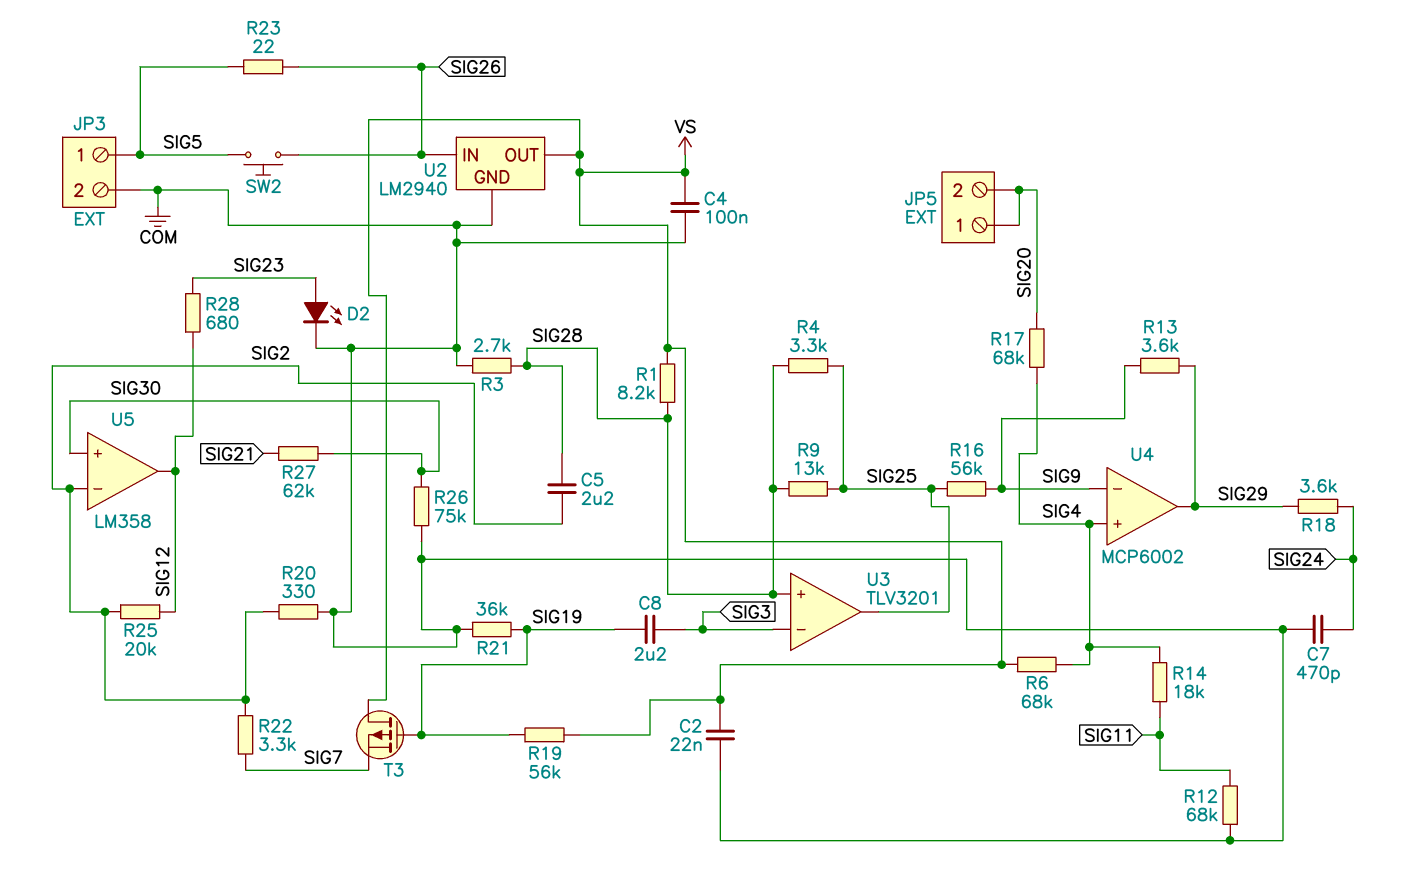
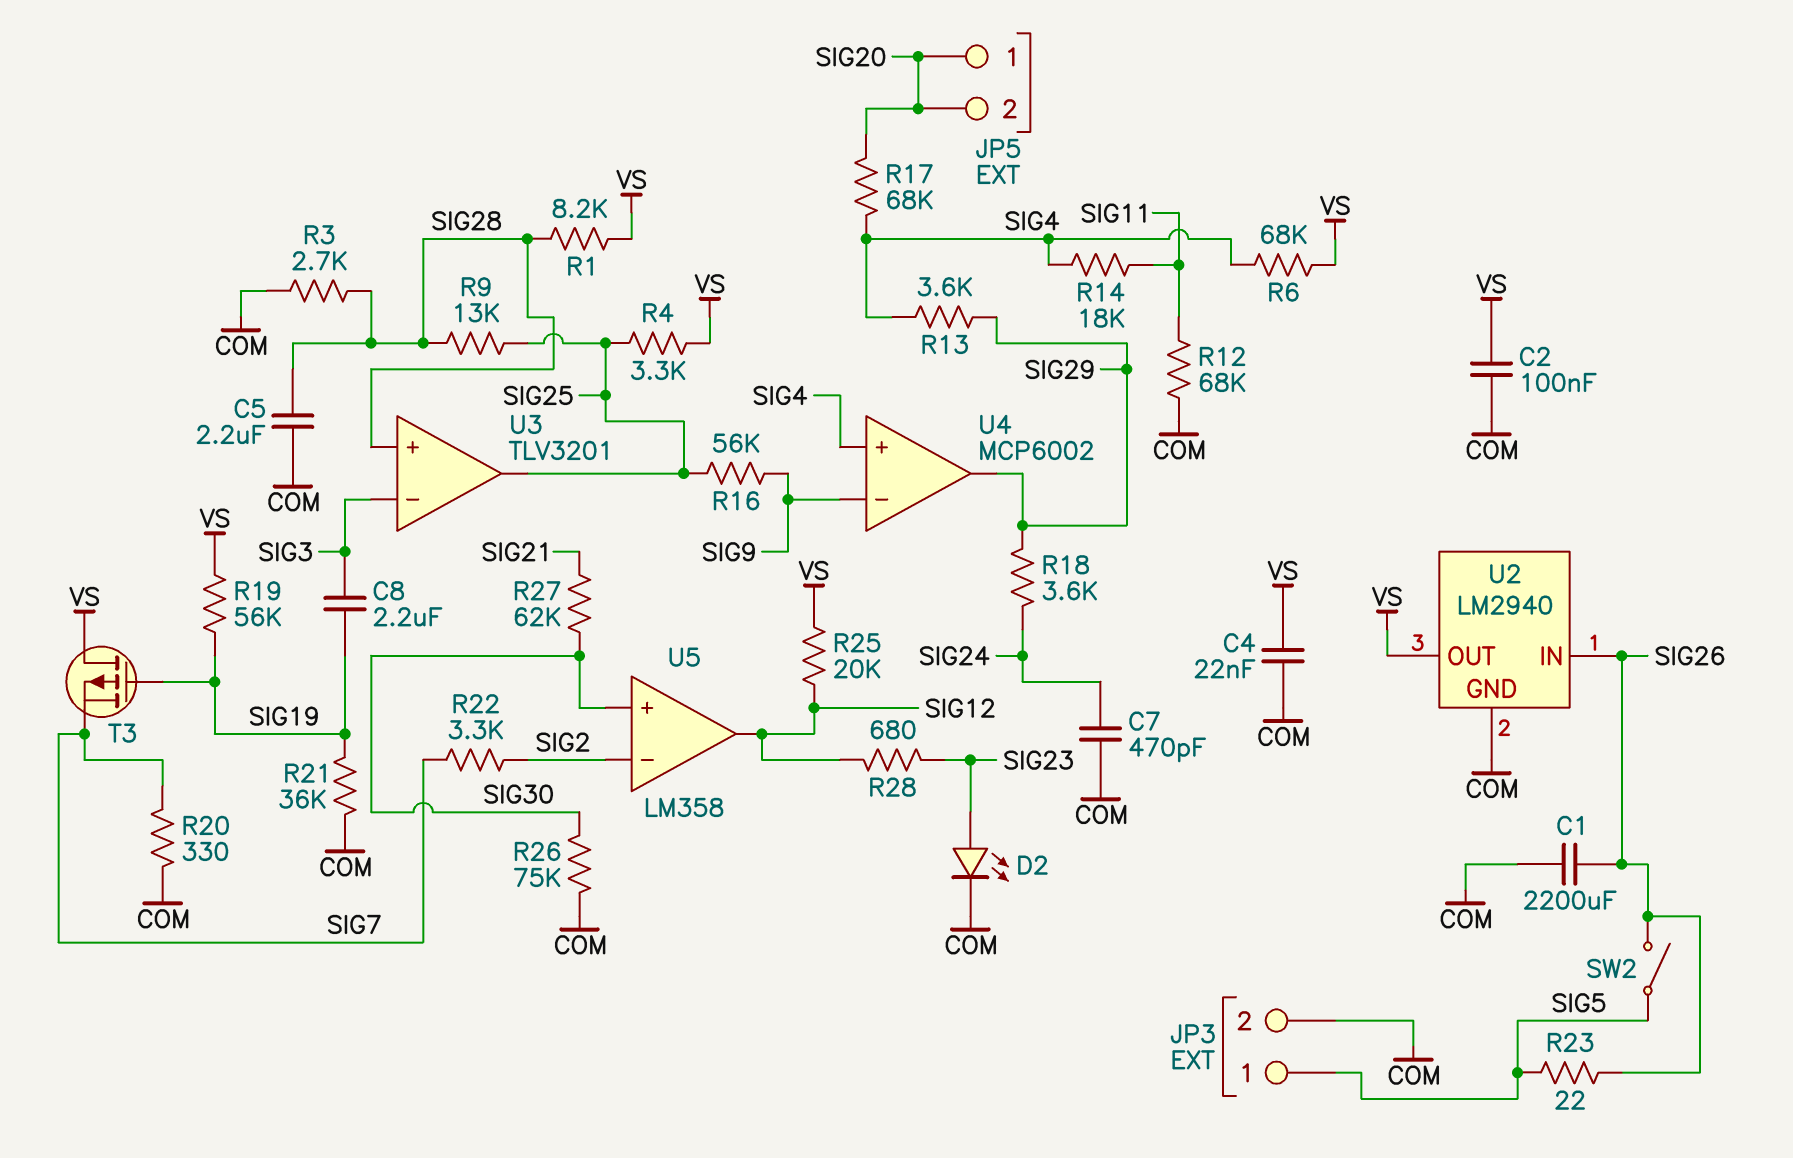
C1: none -> 2200uF (COM, SIG26)
C2: 22nF (COM, VS) -> 100nF (COM, VS)
C4: 100nF (COM, VS) -> 22nF (COM, VS)
C5: 2.2uF (SIG2, SIG28) -> 2.2uF (COM, SIG28)
R4: 3.3k (SIG25, SIG28) -> 3.3k (SIG25, VS)
R13: 3.6k (SIG9, SIG29) -> 3.6k (SIG4, SIG29)
R20: 330 (COM, SIG2) -> 330 (COM, SIG7)
R25: 20k (SIG2, SIG12) -> 20k (SIG12, VS)
SW2: button (SIG5, SIG26) -> switch (SIG5, SIG26)

